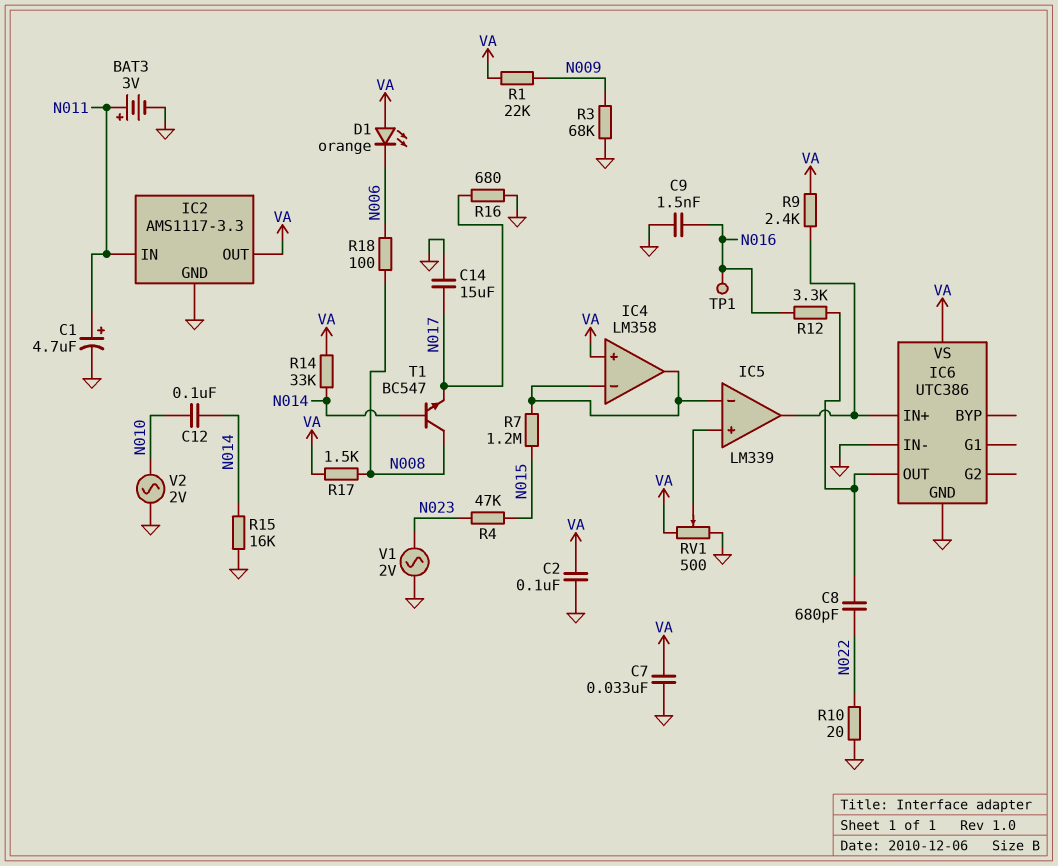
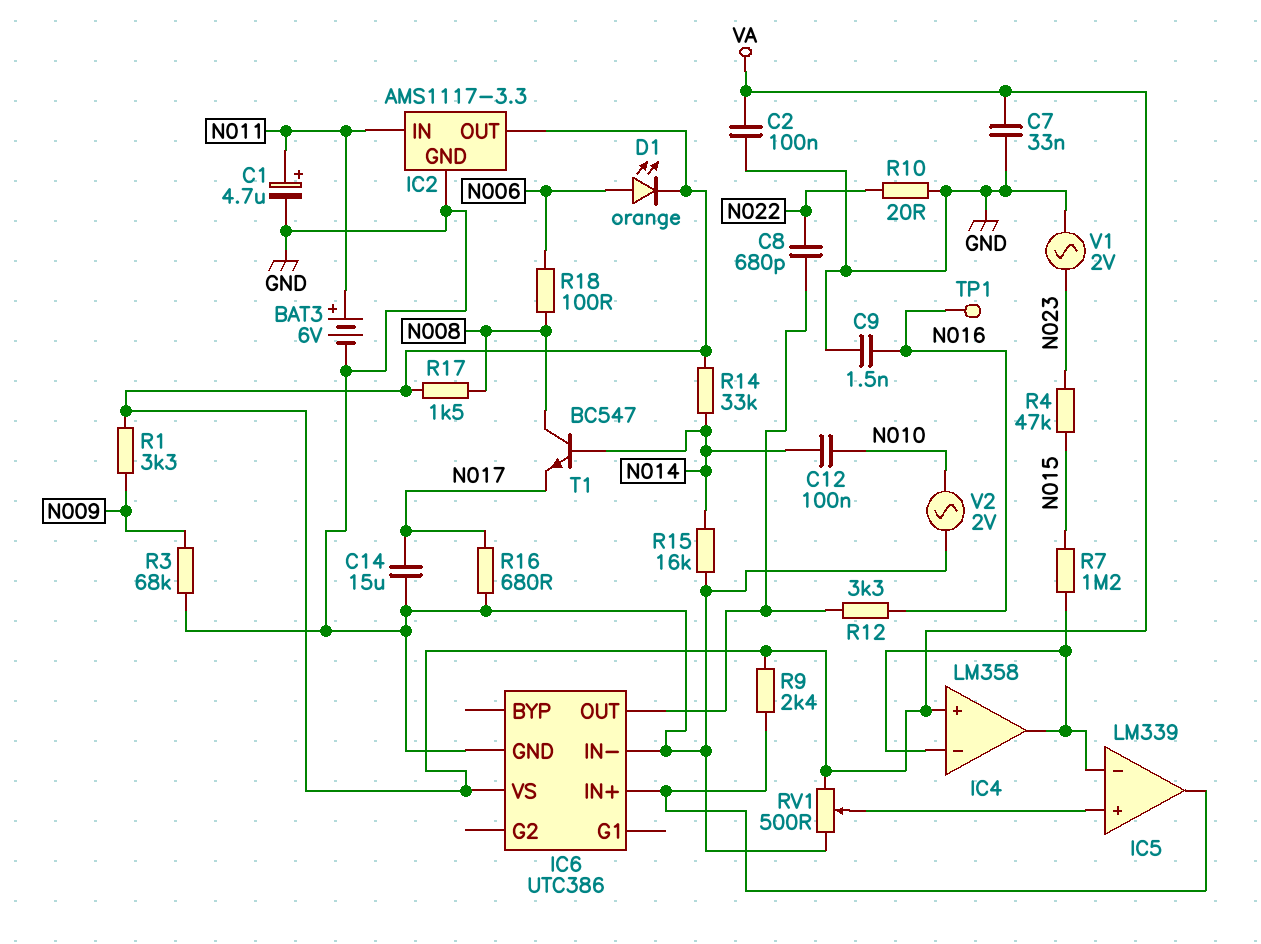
BAT3: 3V (plus N011, minus GND) -> 6V (plus N011, minus GND)
D1: LED orange (A VA, K N006) -> LED orange (A N006, K VA)
R1: 22k (N009, VA) -> 3.3k (N009, VA)

